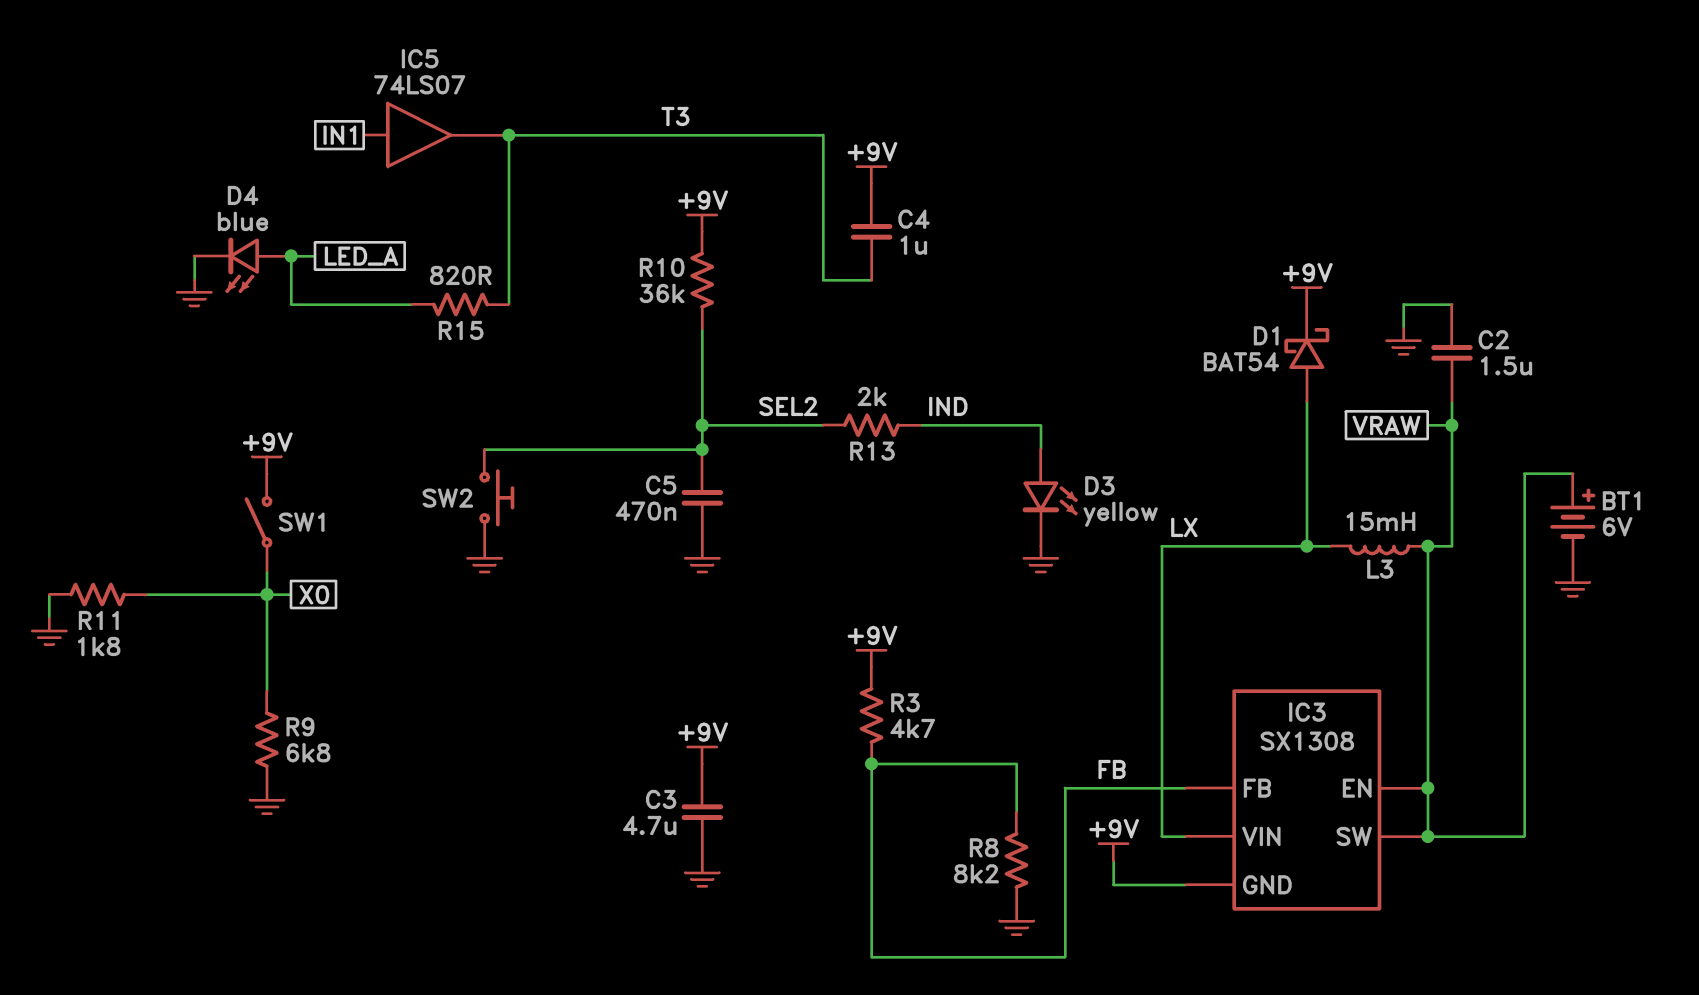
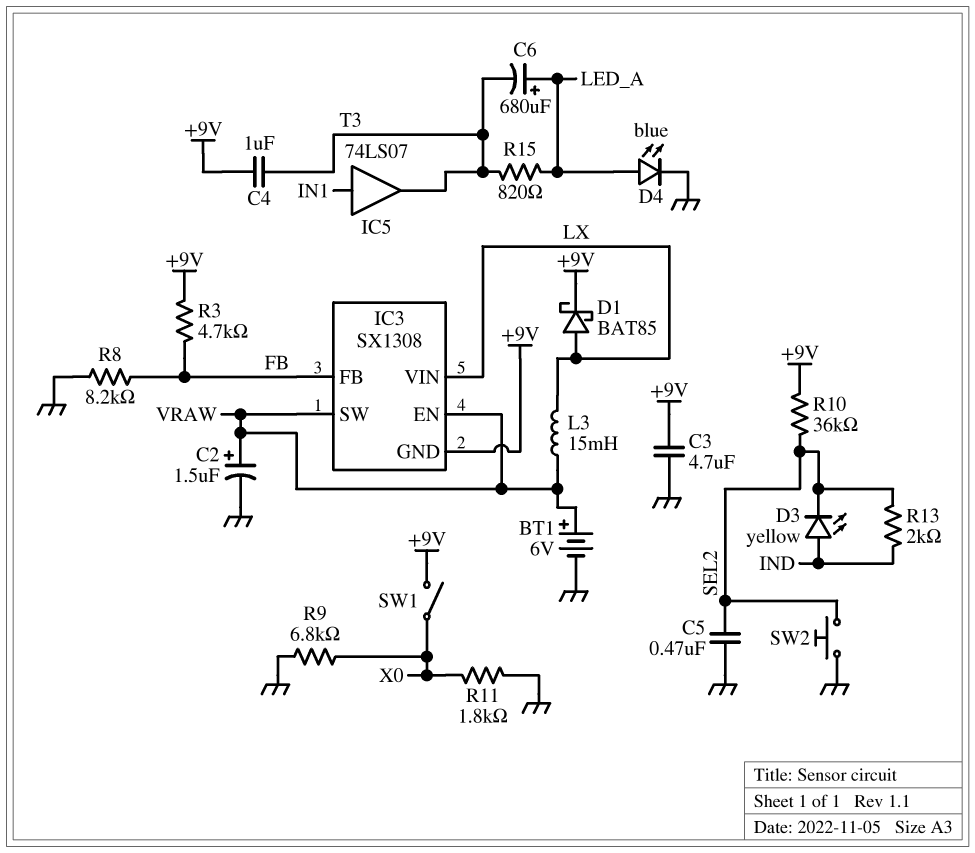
C2: 1.5uF (GND, VRAW) -> 1.5uF (plus VRAW, minus GND)
C6: none -> 680uF (plus LED_A, minus T3)
D1: schottky BAT54 (A LX, K +9V) -> schottky BAT85 (A LX, K +9V)
D3: LED yellow (A IND, K GND) -> LED yellow (A IND, K SEL2)

